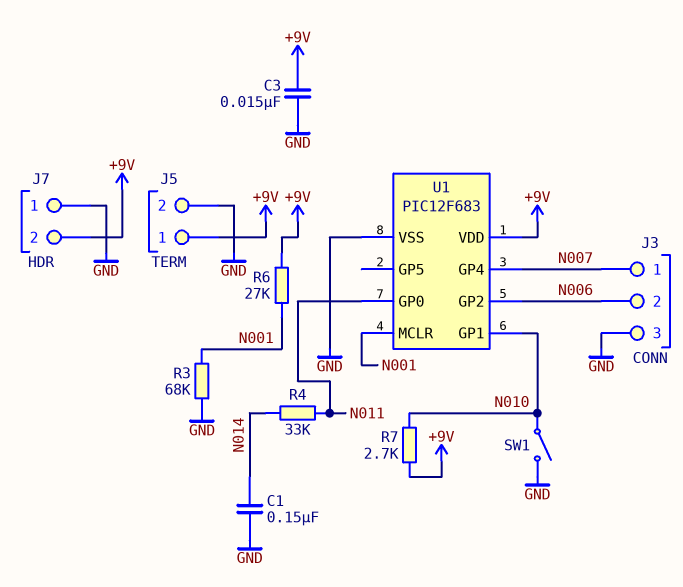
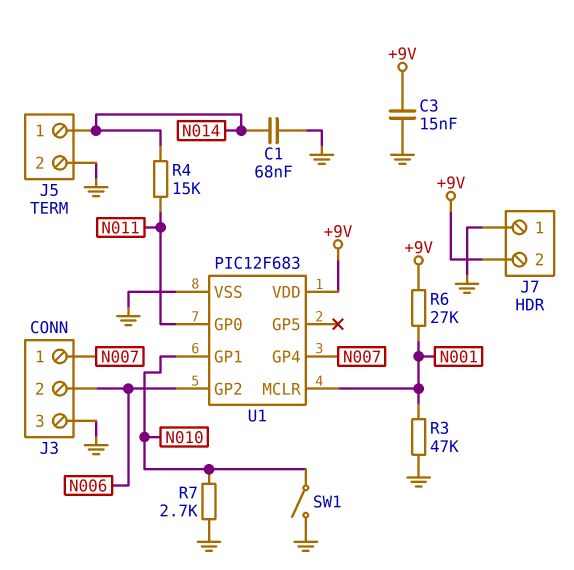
C1: 150nF (GND, N014) -> 68nF (GND, N014)
J5 pin 1: +9V -> N014
R3: 68k (GND, N001) -> 47k (GND, N001)
R4: 33k (N011, N014) -> 15k (N011, N014)
R7: 2.7k (+9V, N010) -> 2.7k (GND, N010)

